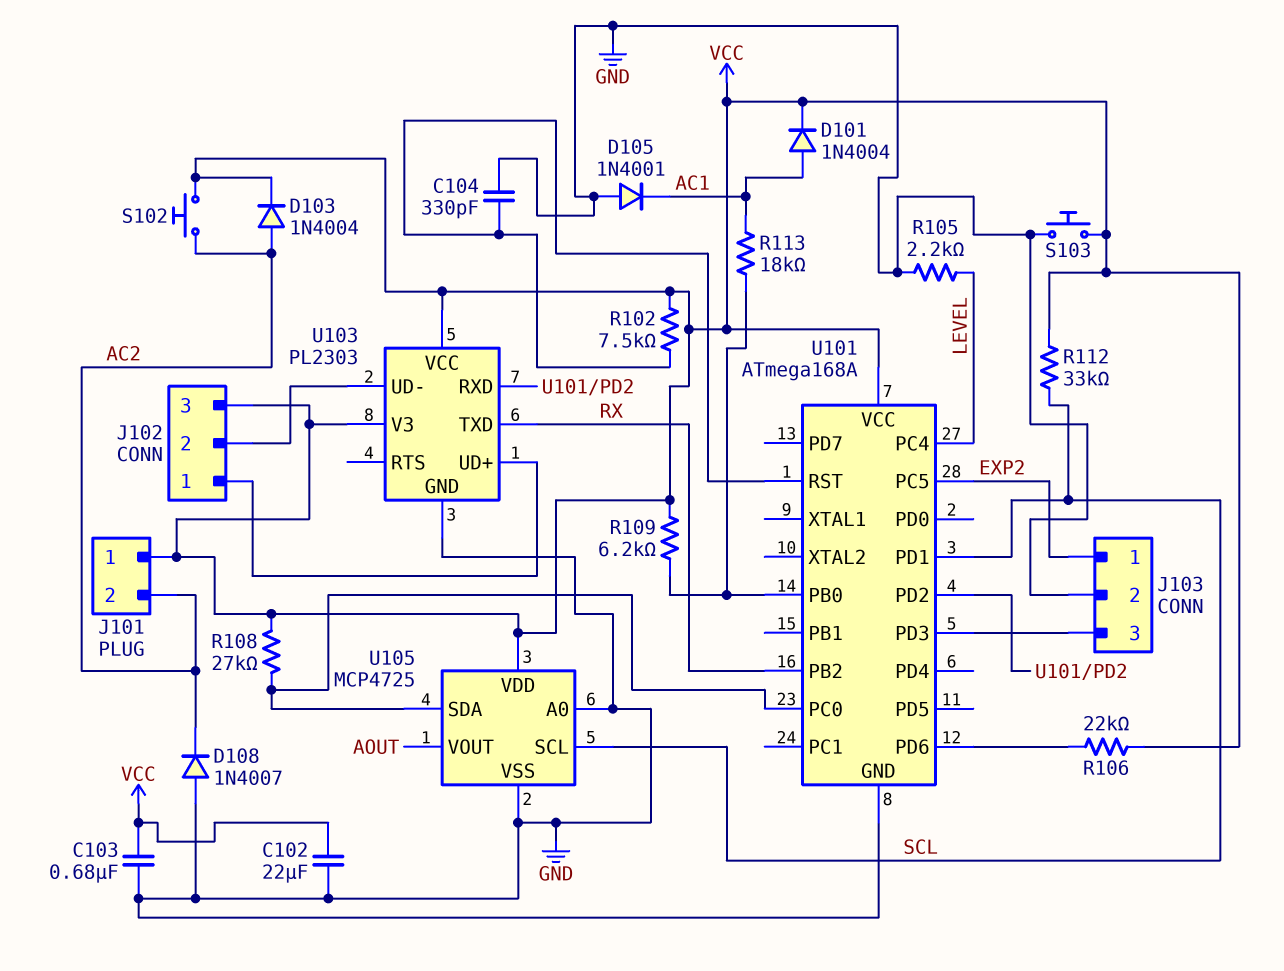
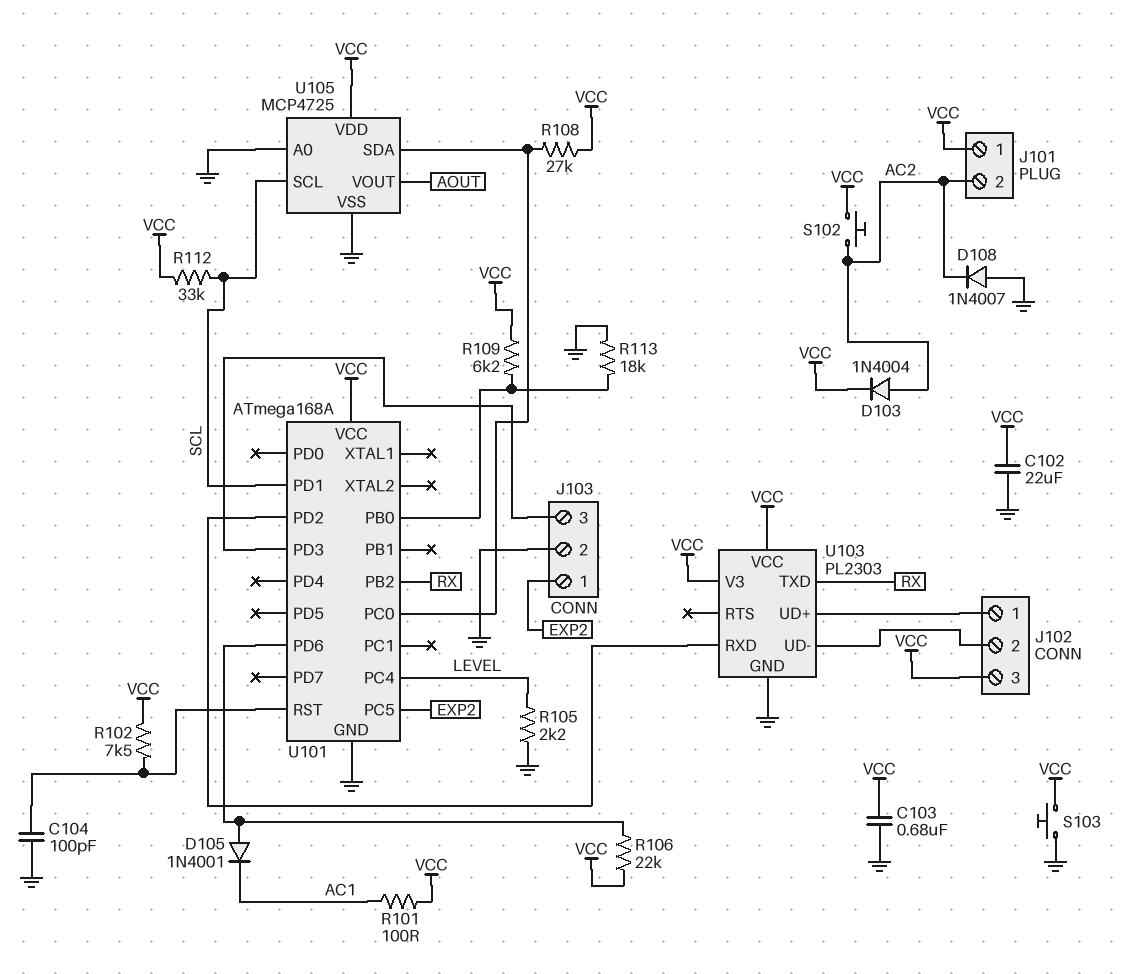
C104: 330pF (GND, U101/RST) -> 100pF (GND, U101/RST)
D101: diode 1N4004 (A AC1, K VCC) -> none
D105: diode 1N4001 (A GND, K AC1) -> diode 1N4001 (A U101/PD6, K AC1)
R101: none -> 100 (AC1, VCC)
R113: 18k (AC1, U101/PB0) -> 18k (GND, U101/PB0)

